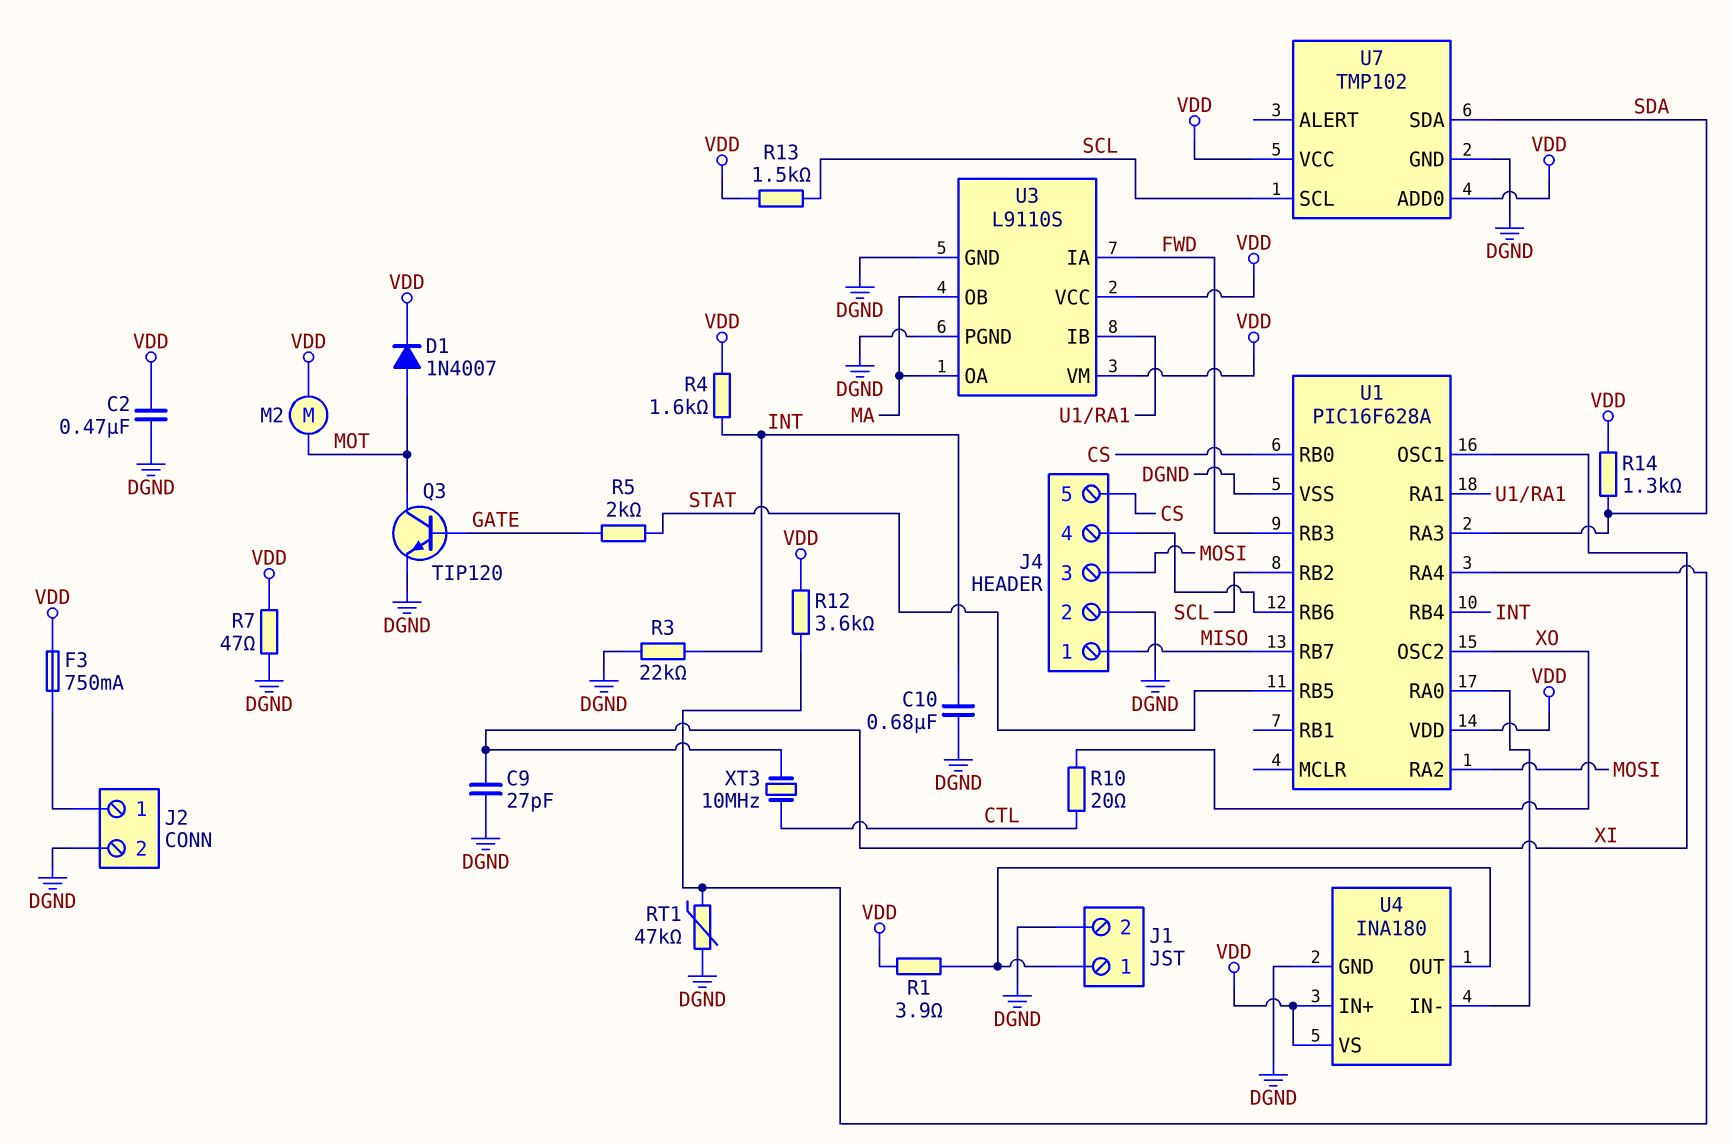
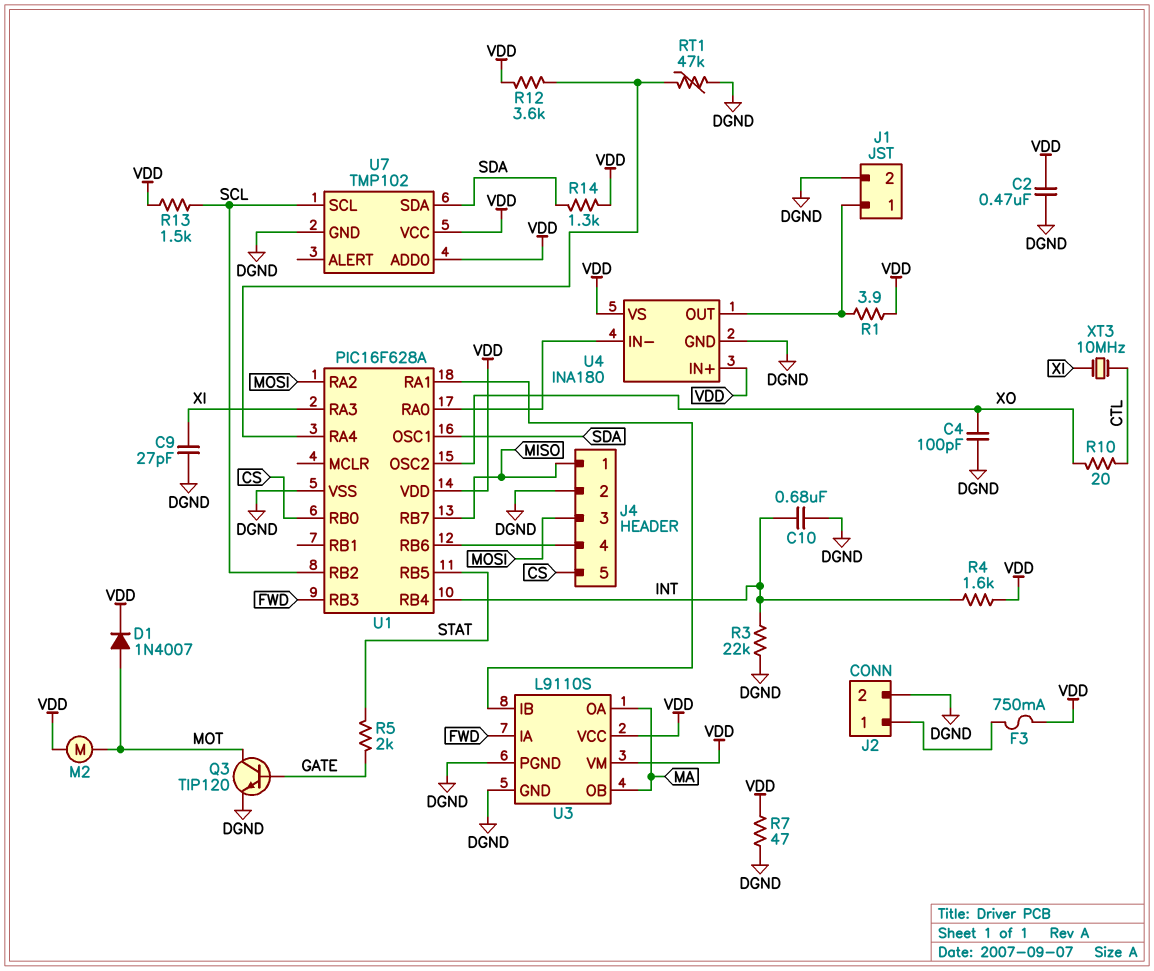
C4: none -> 100pF (DGND, XO)
U1 pin OSC1: XI -> SDA
U1 pin RA3: SDA -> XI

